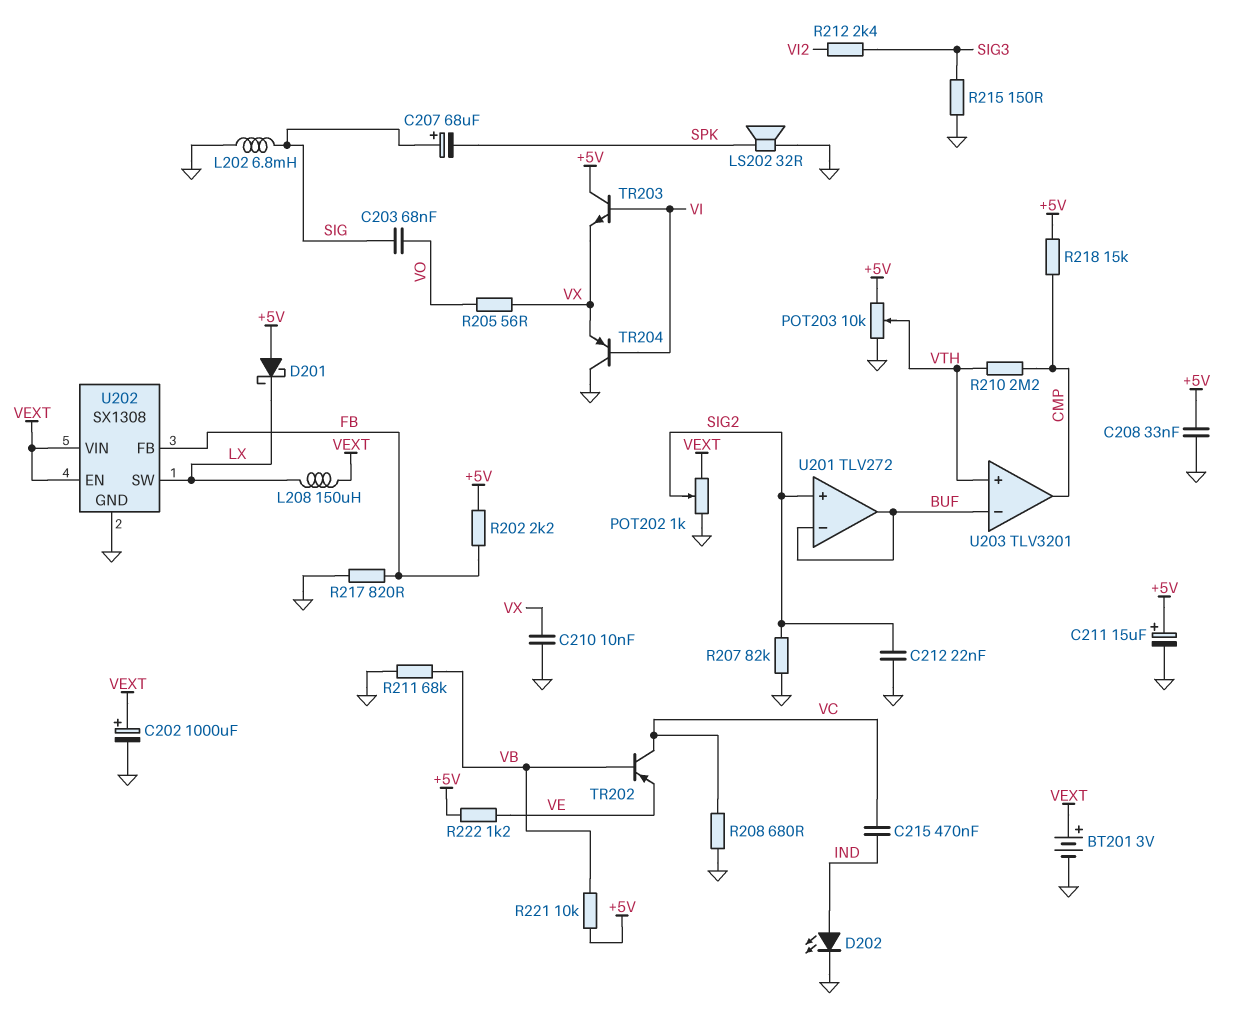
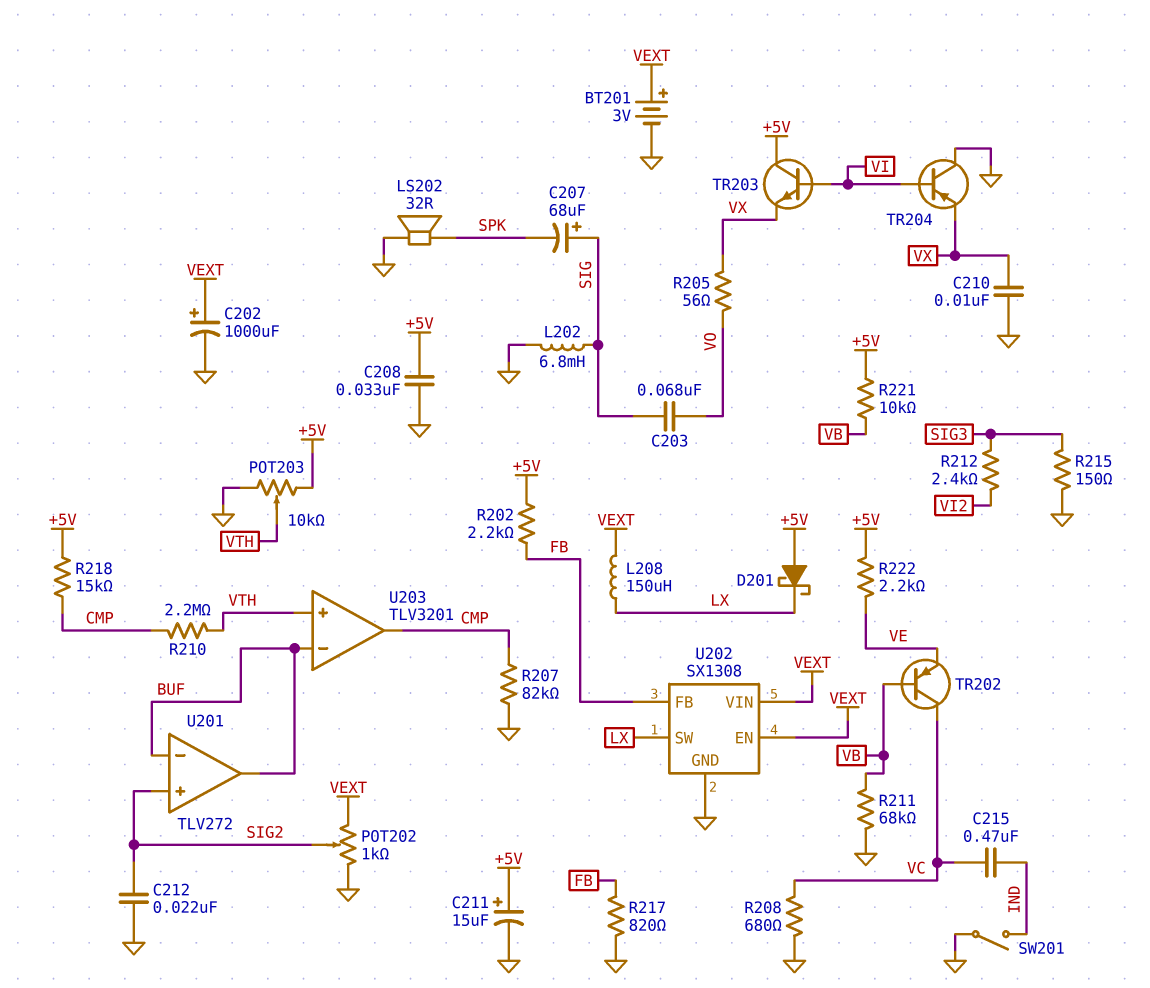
D202: LED (A IND, K GND) -> none
R207: 82k (GND, SIG2) -> 82k (CMP, GND)
R222: 1.2k (+5V, VE) -> 2.2k (+5V, VE)
SW201: none -> switch (GND, IND)

